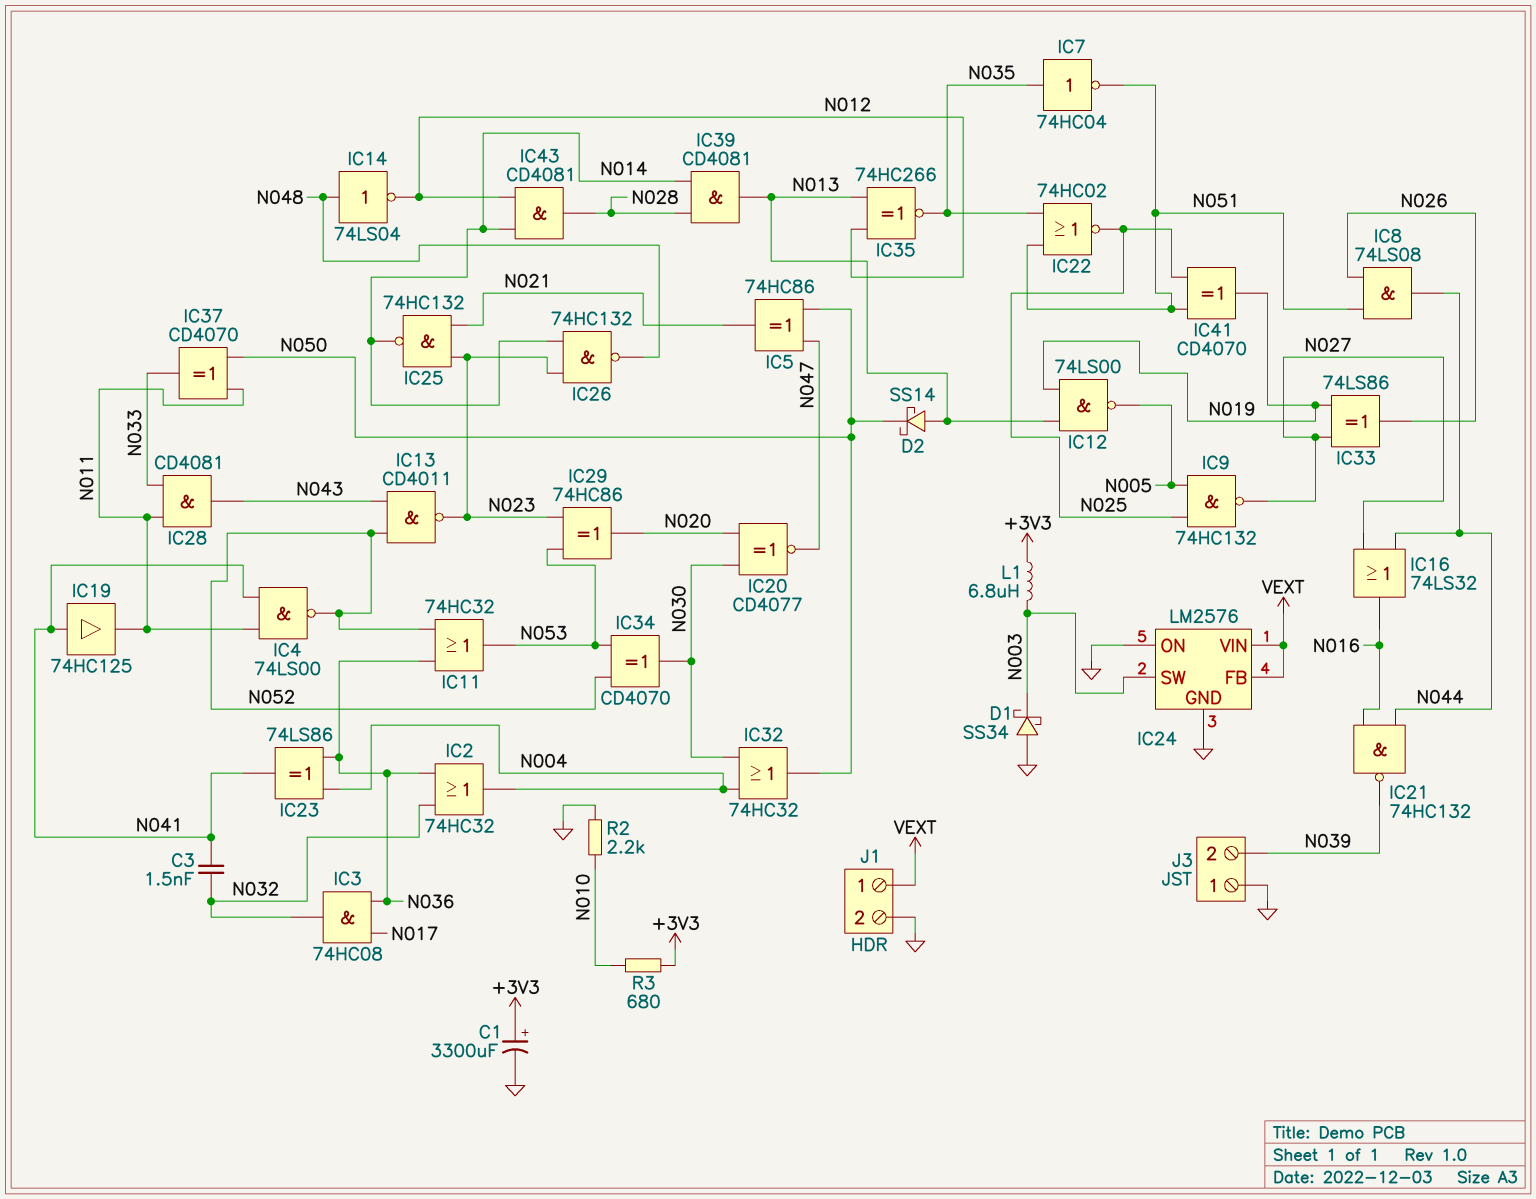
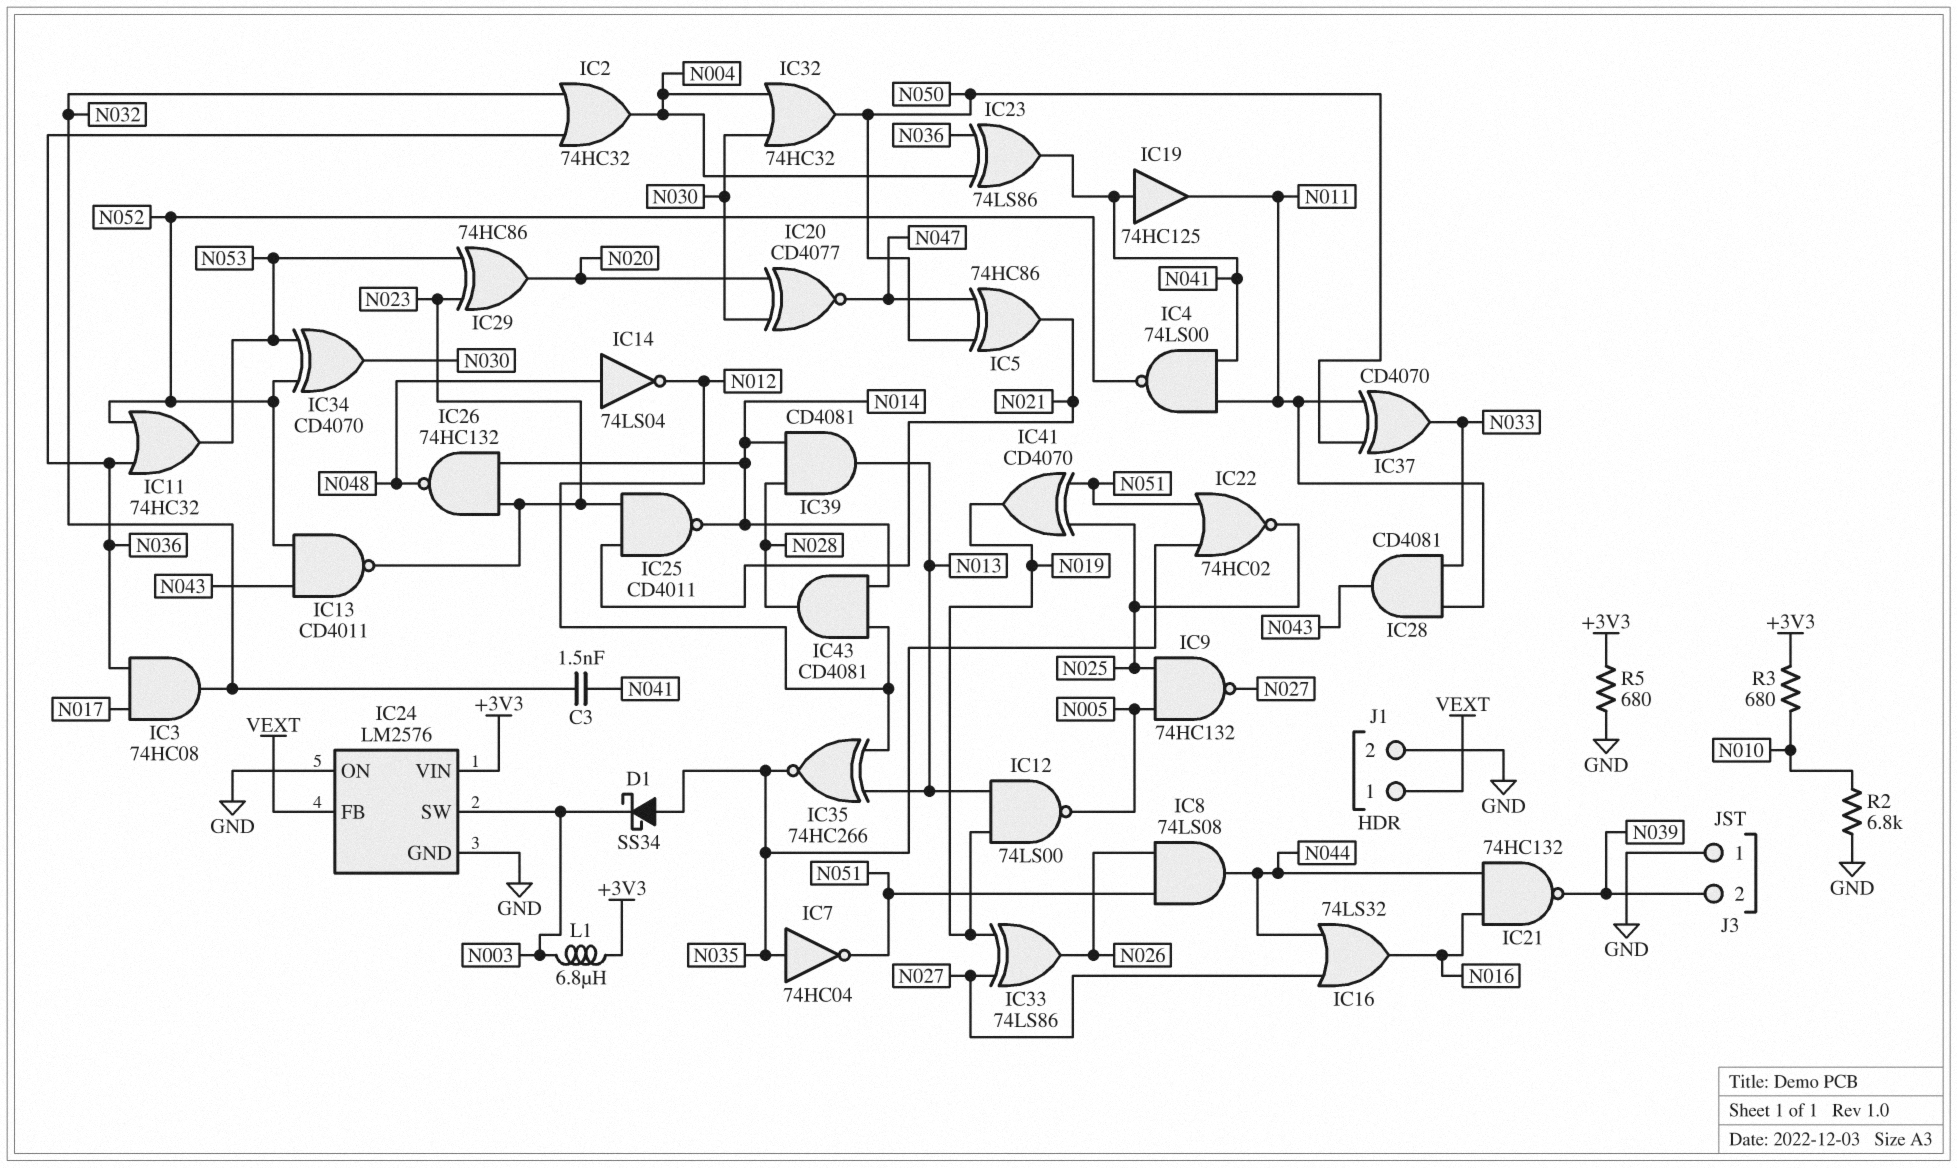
C1: 3300uF (plus +3V3, minus GND) -> none
D1: schottky SS34 (A GND, K N003) -> schottky SS34 (A N035, K N003)
D2: schottky SS14 (A N013, K N050) -> none
IC24 pin VIN: VEXT -> +3V3
IC25: NAND 74HC132 (in N021, in N023, out N014) -> NAND CD4011 (in N021, in N023, out N014)
R2: 2.2k (GND, N010) -> 6.8k (GND, N010)
R5: none -> 680 (+3V3, GND)

